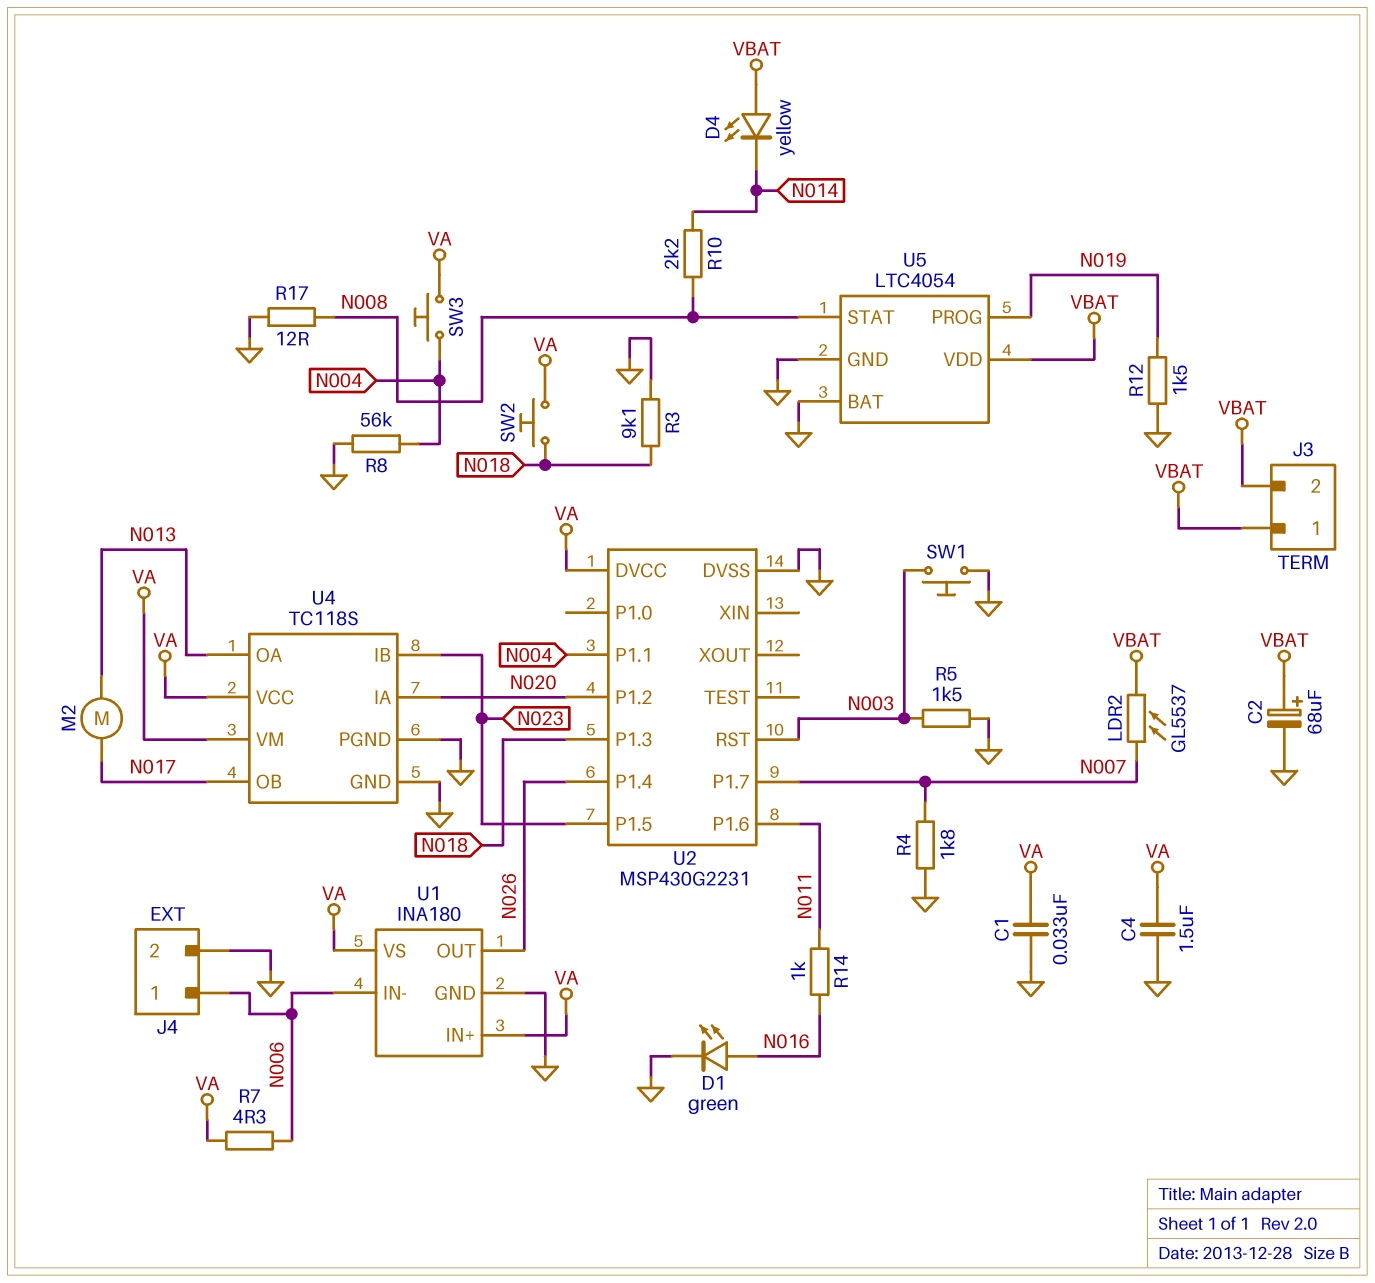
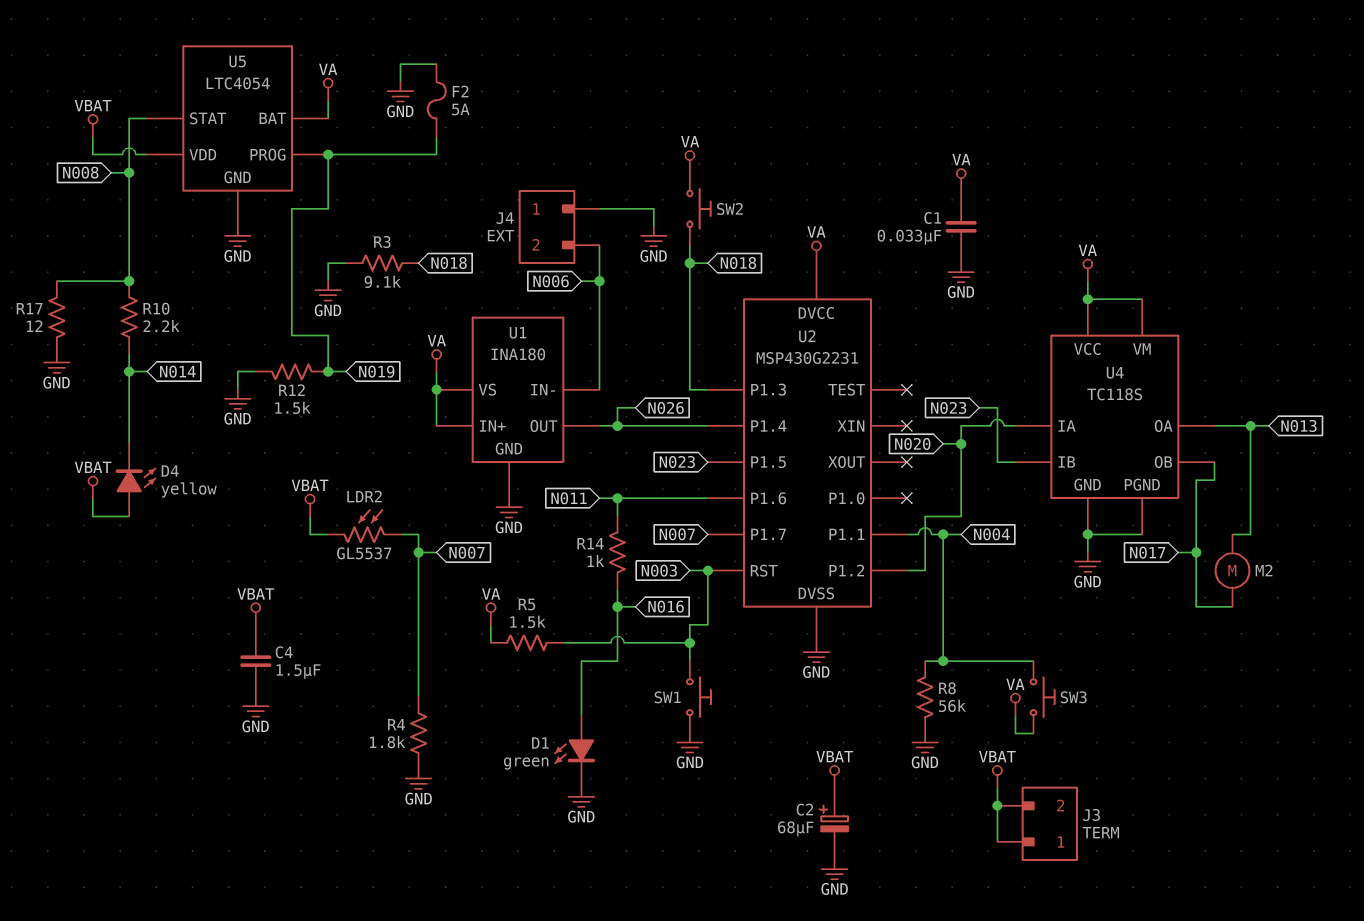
C4: 1.5uF (GND, VA) -> 1.5uF (GND, VBAT)
F2: none -> 5A (GND, N019)
J4 pin 1: N006 -> GND
J4 pin 2: GND -> N006
R5: 1.5k (GND, N003) -> 1.5k (N003, VA)
R7: 4.3 (N006, VA) -> none
U5 pin BAT: GND -> VA

